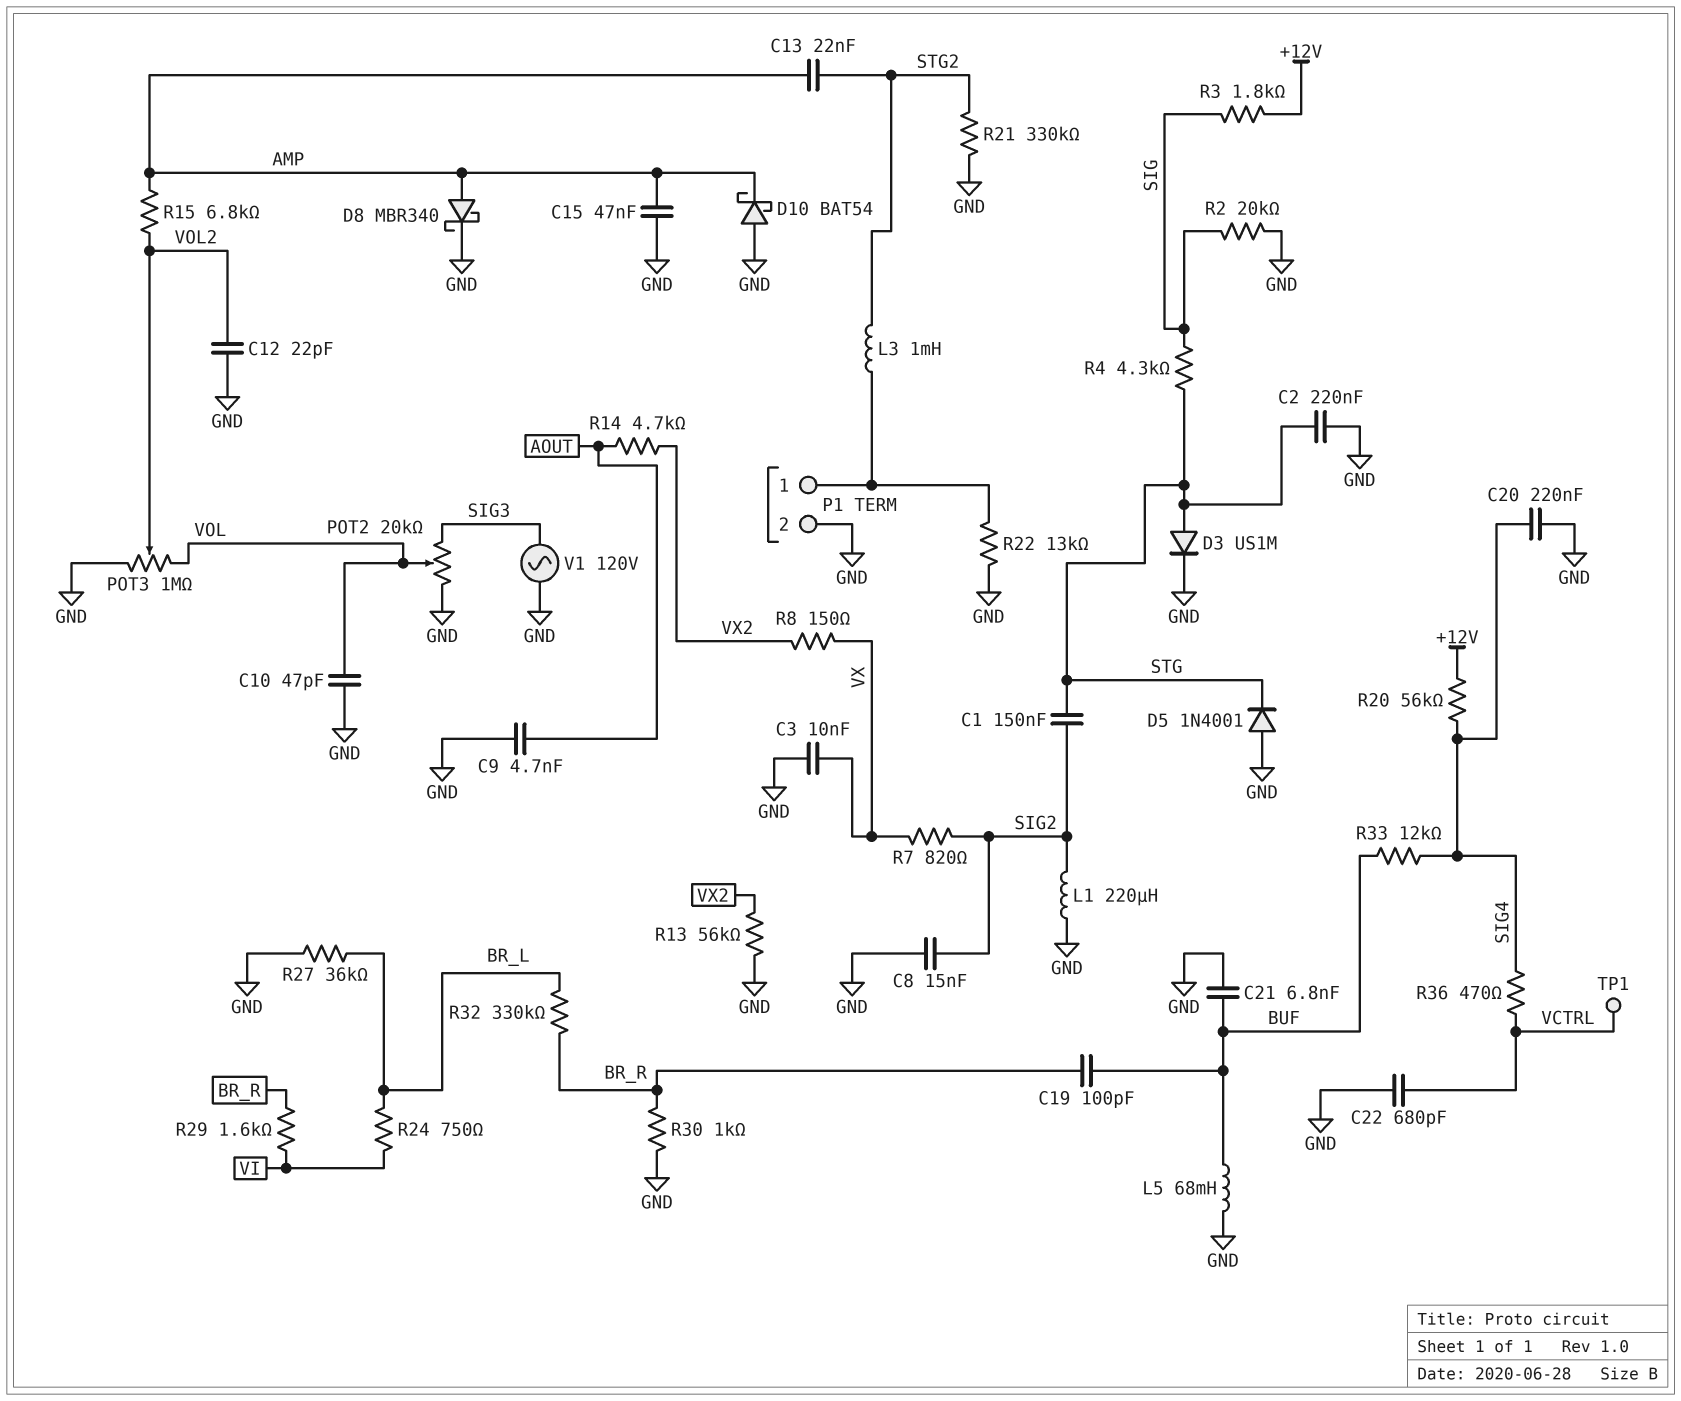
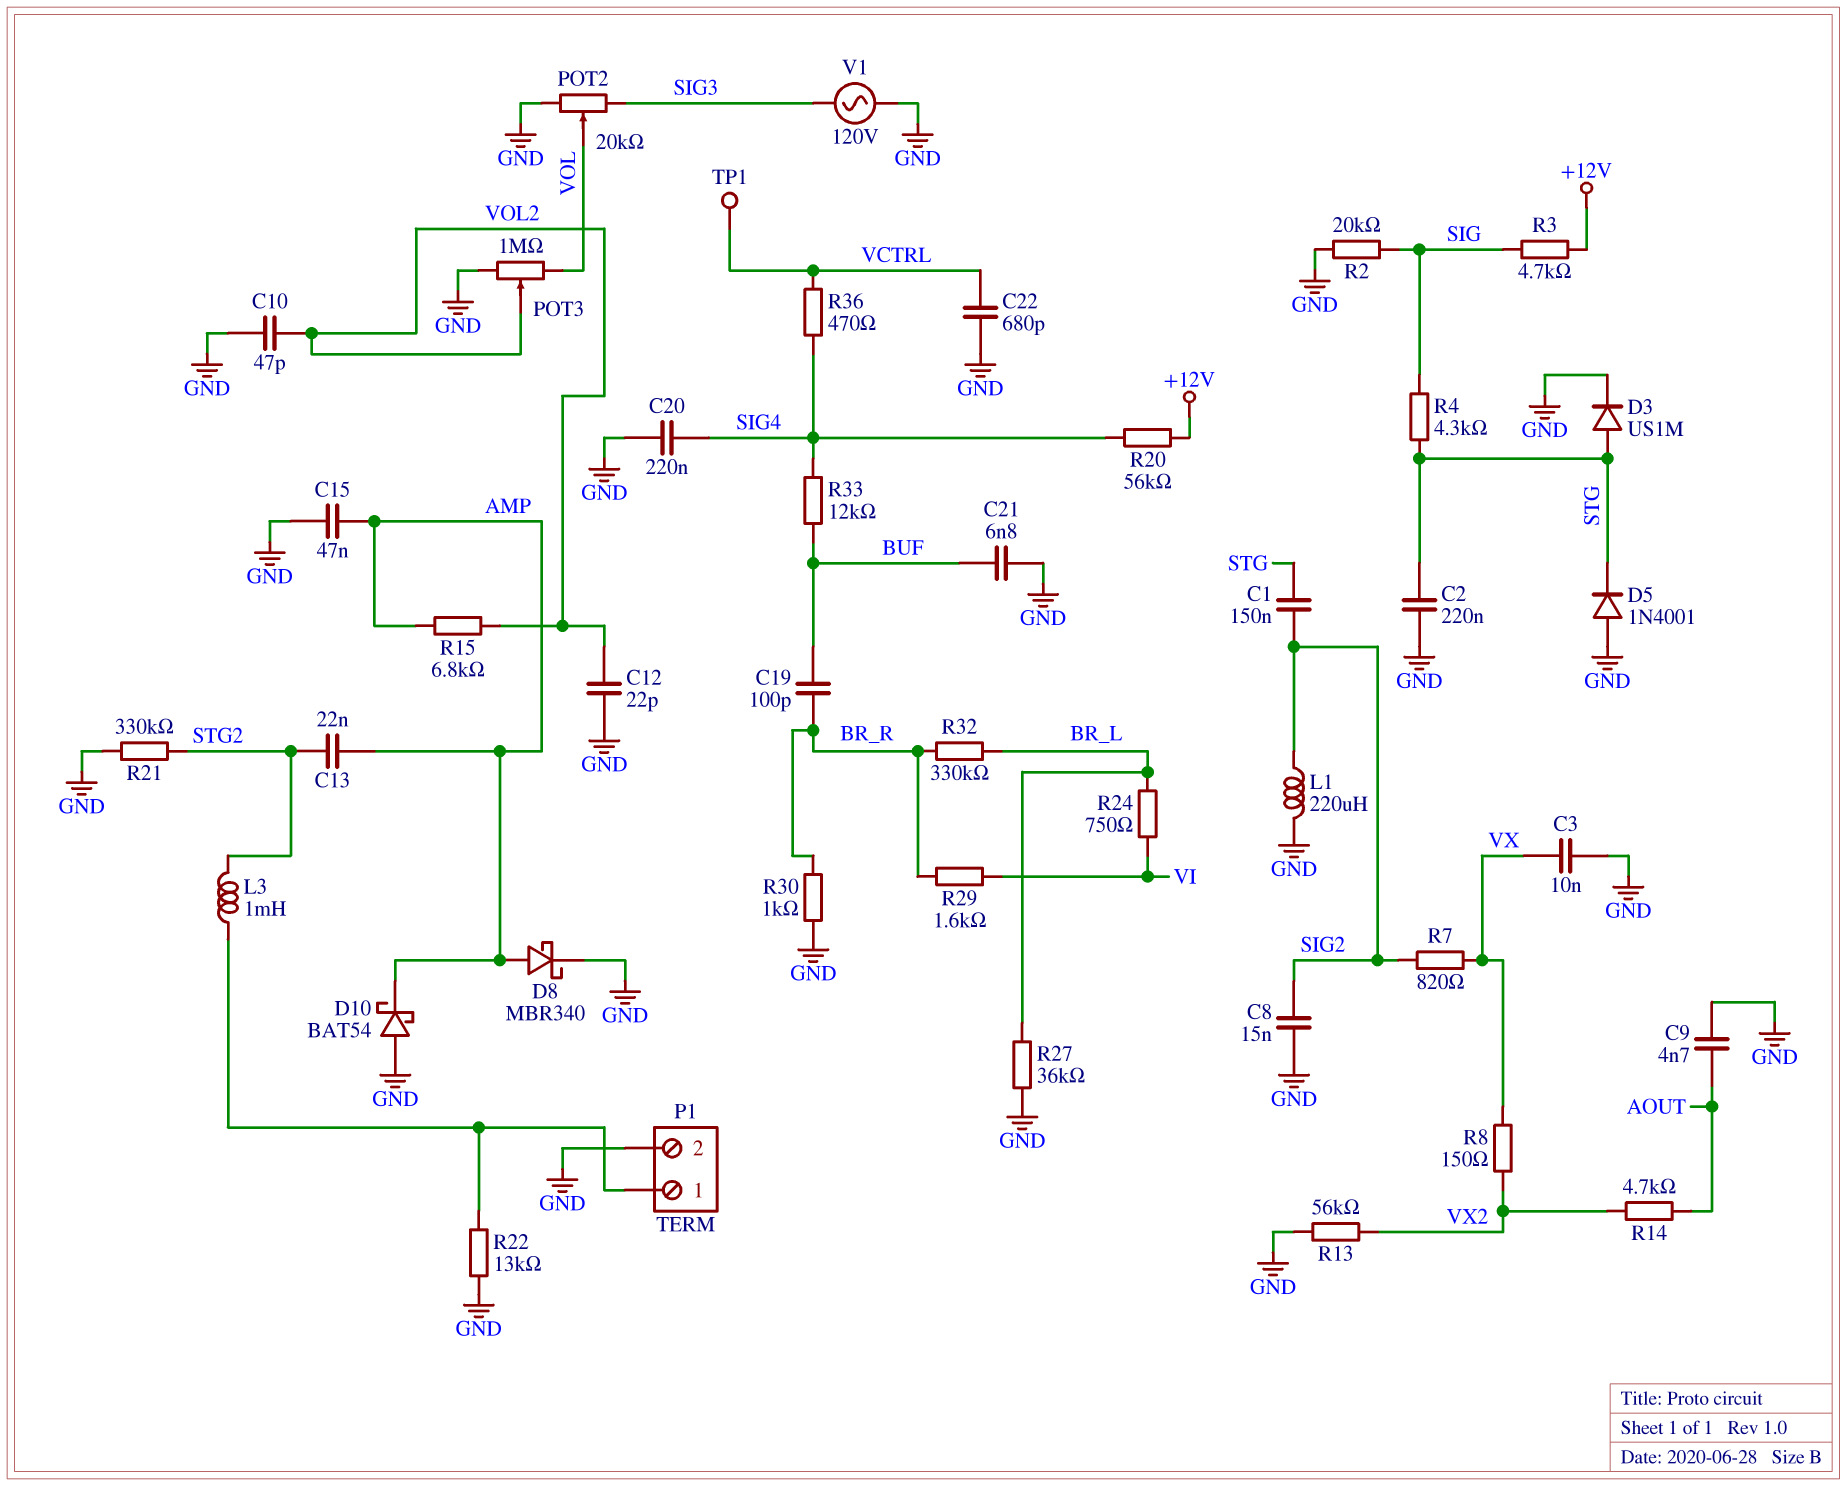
C10: 47pF (GND, VOL) -> 47pF (GND, VOL2)
L5: 68mH (BUF, GND) -> none
R3: 1.8k (+12V, SIG) -> 4.7k (+12V, SIG)

